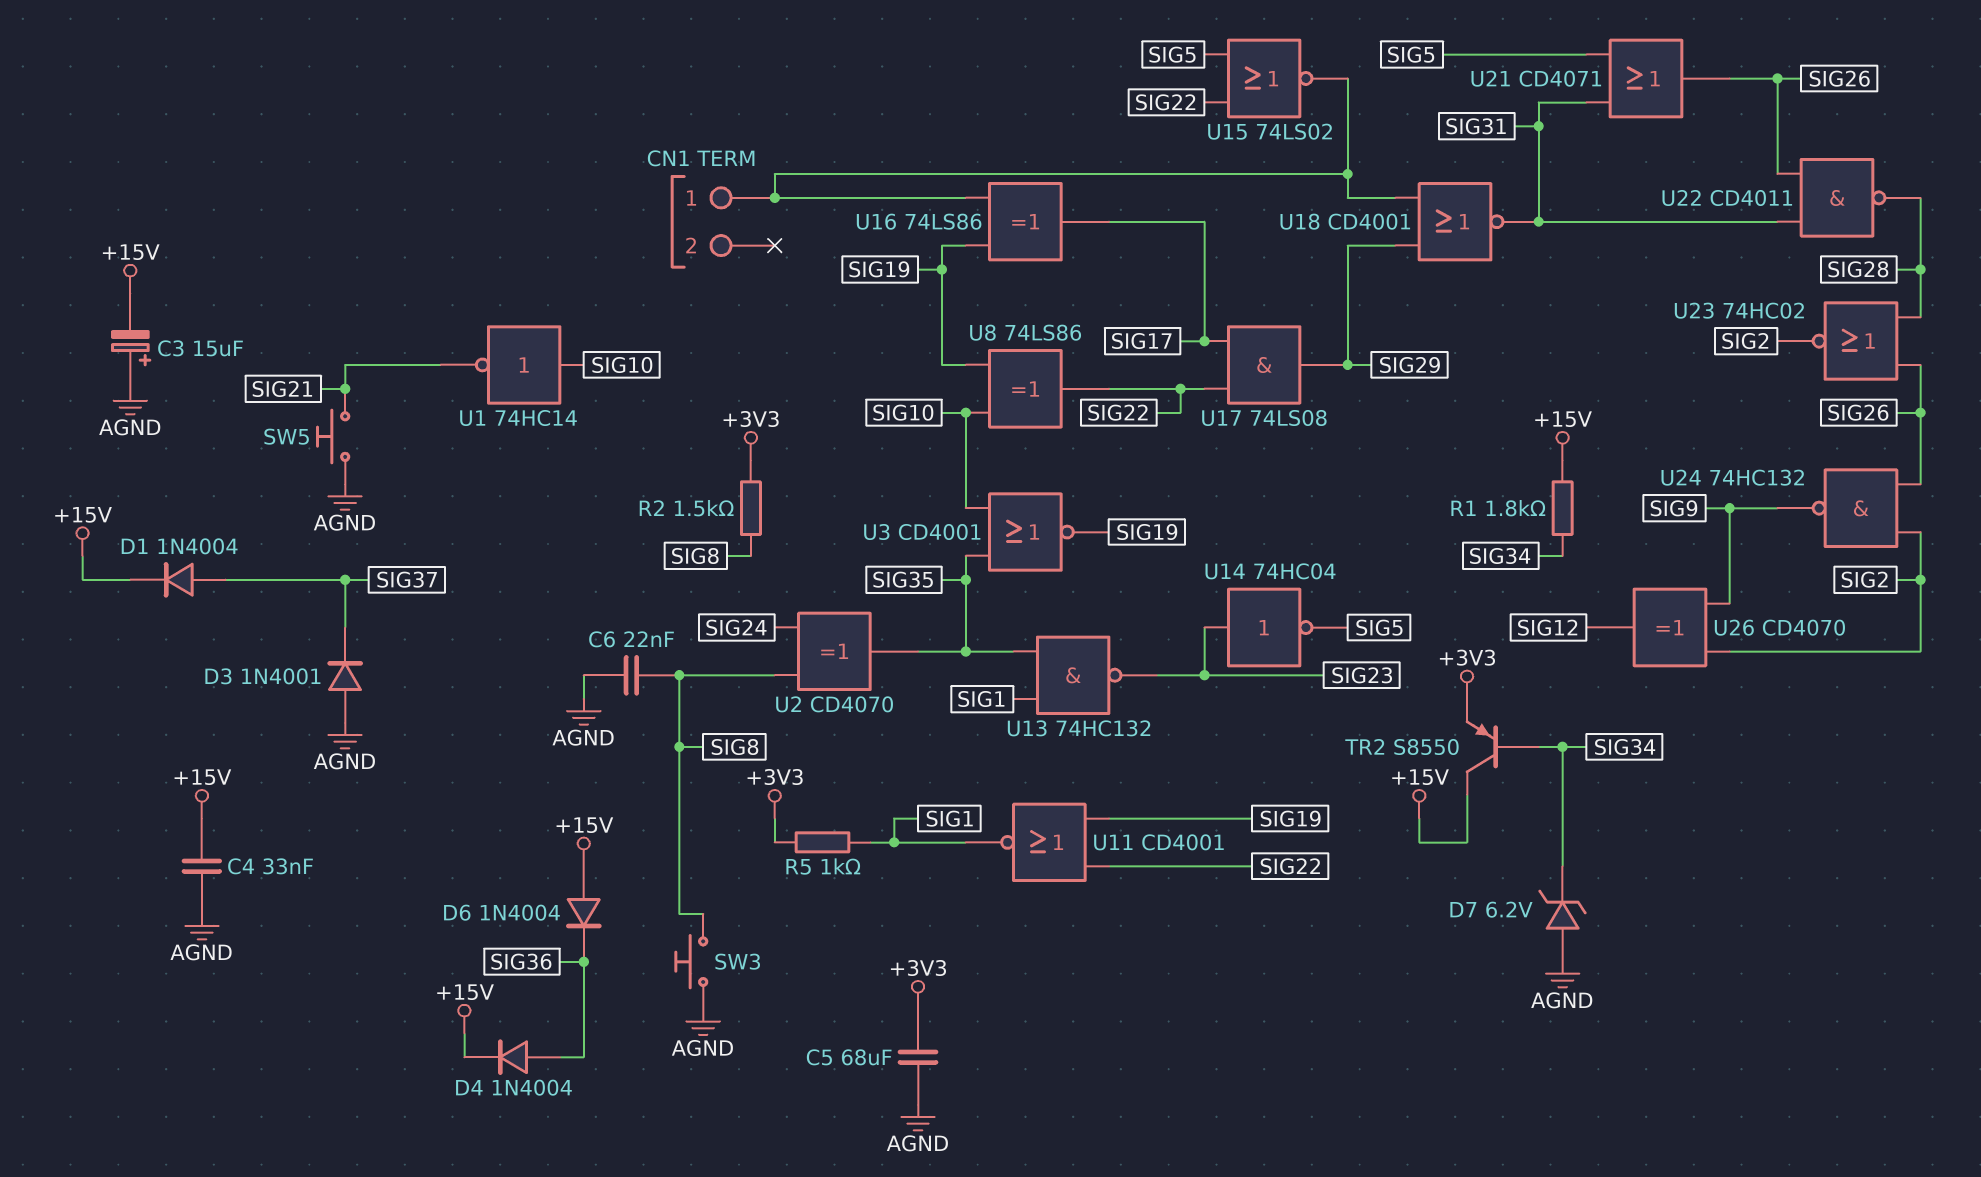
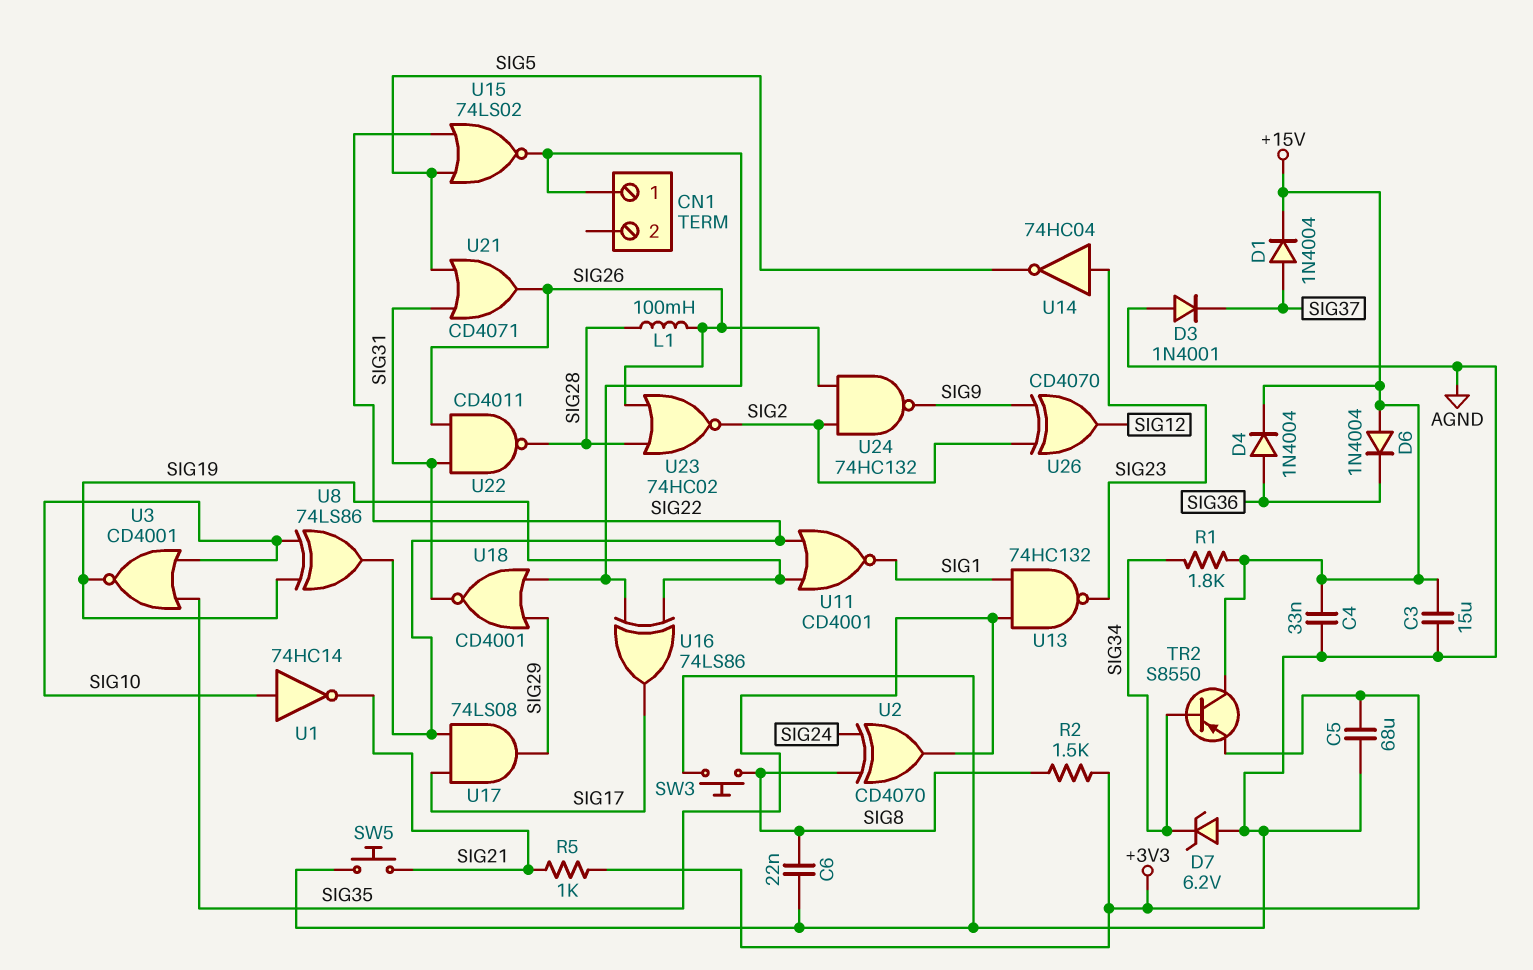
C3: 15uF (plus AGND, minus +15V) -> 15uF (+15V, AGND)
L1: none -> 100mH (SIG26, SIG28)
R5: 1k (+3V3, SIG1) -> 1k (+3V3, SIG21)

